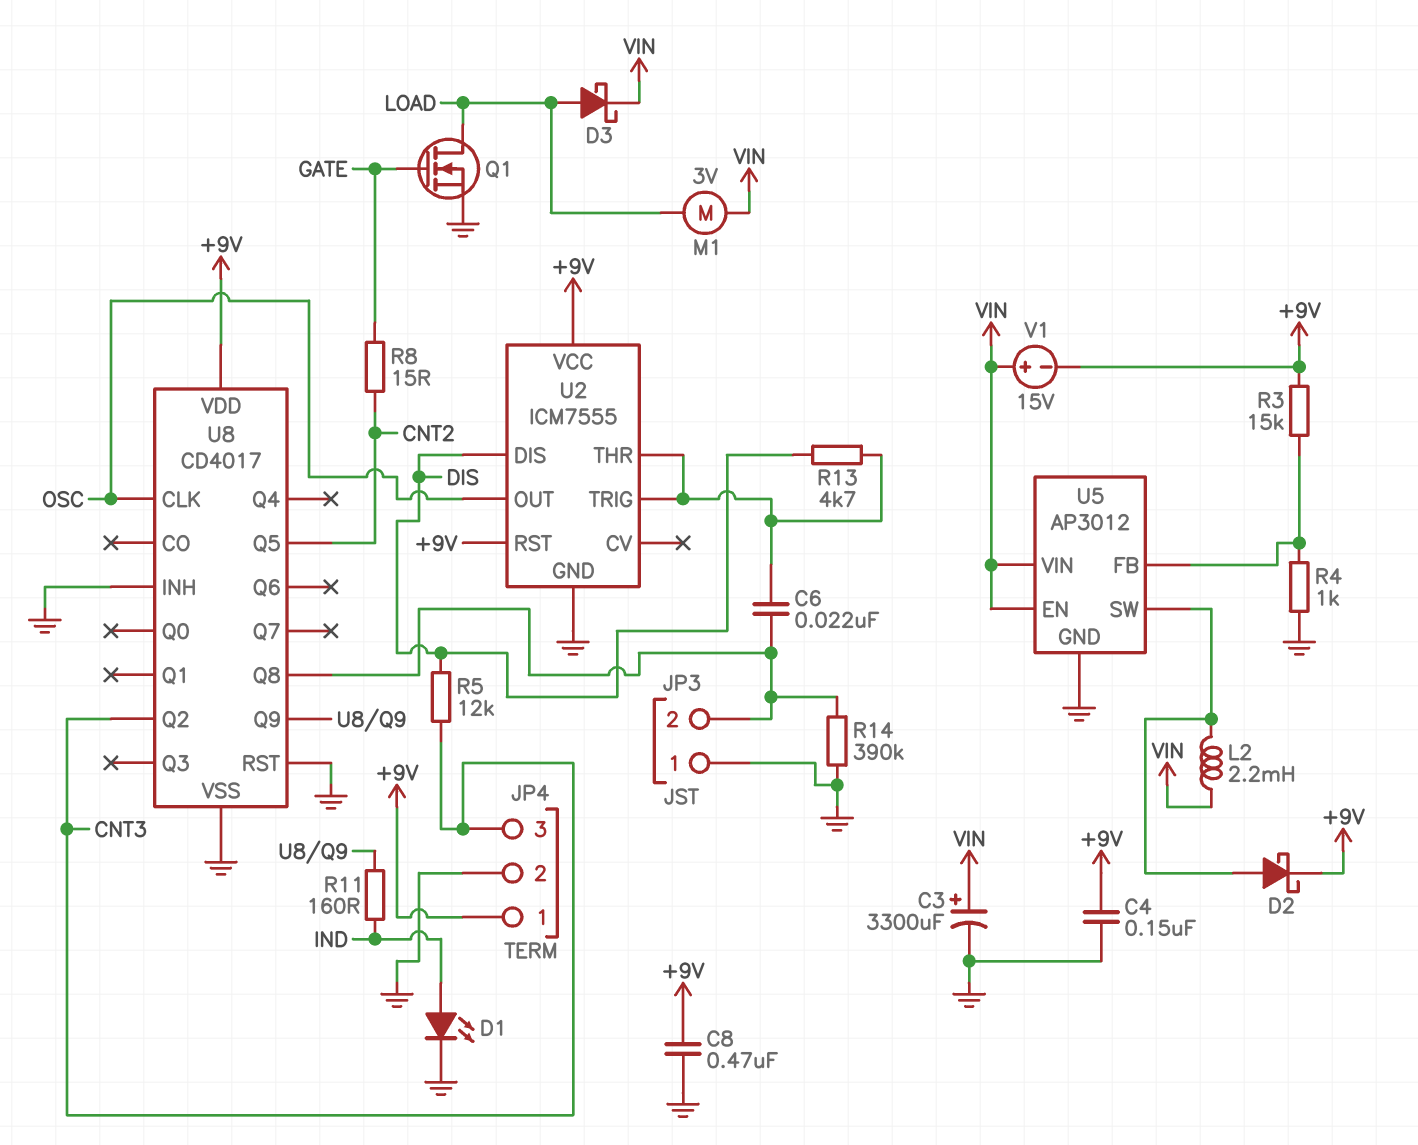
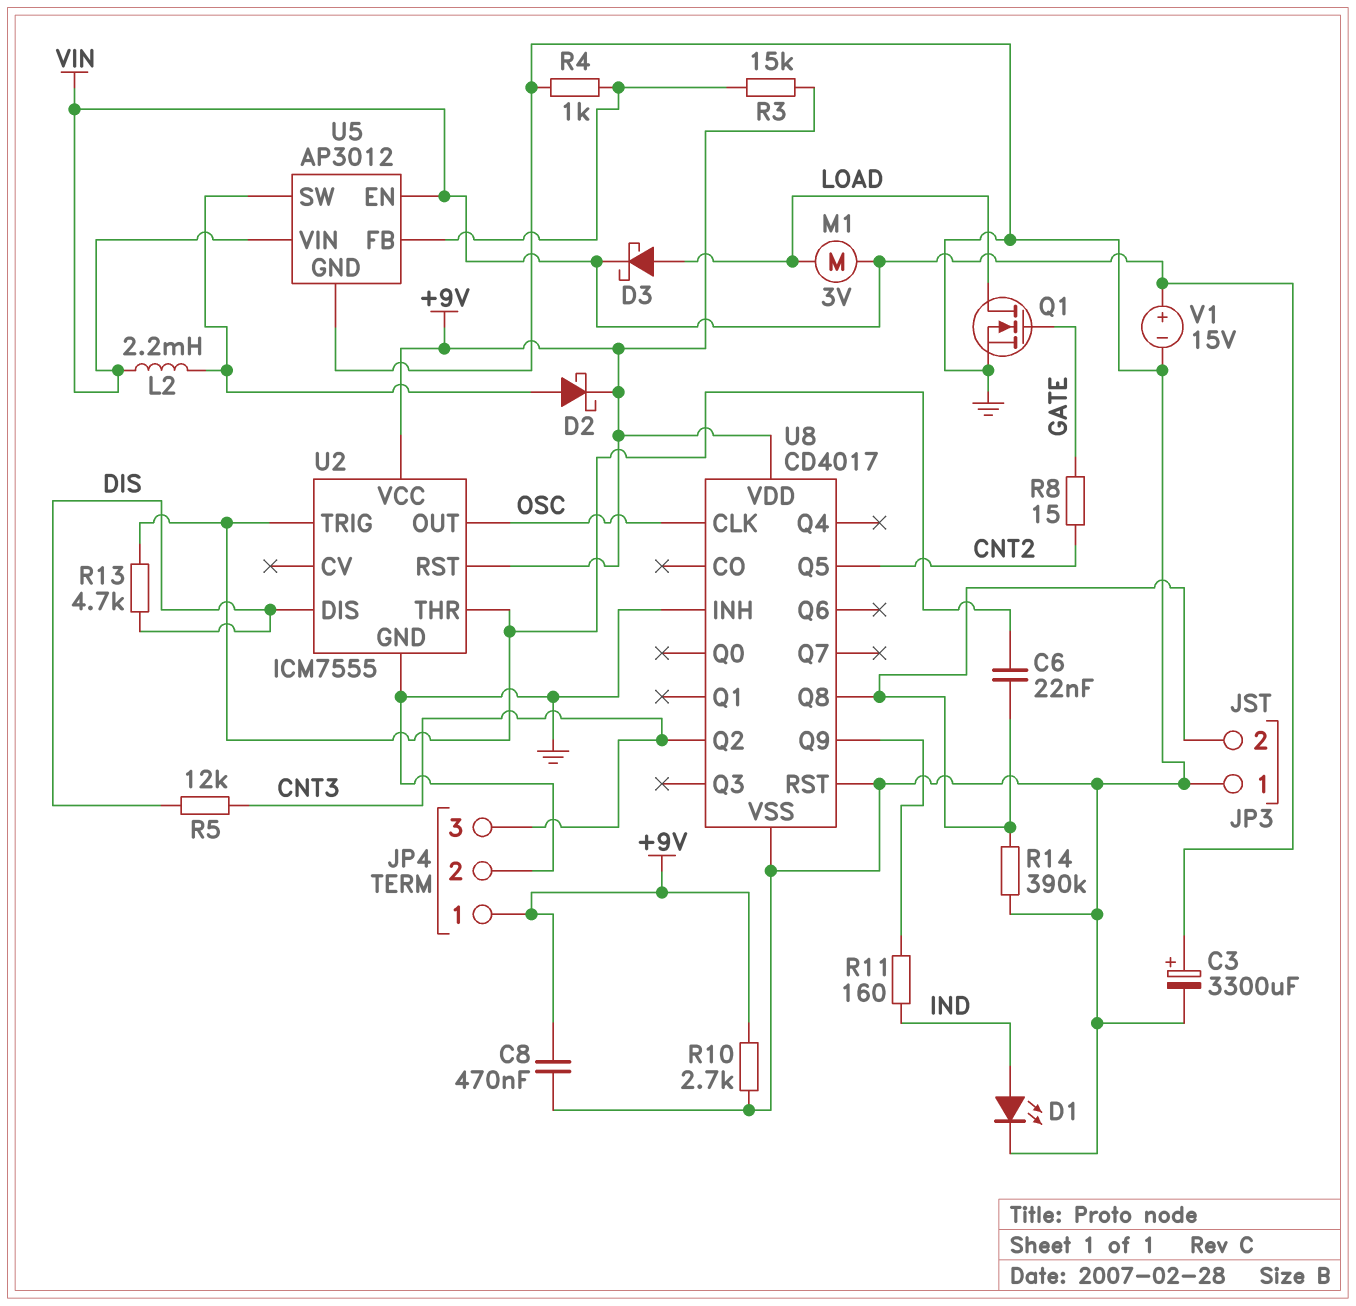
C4: 150nF (+9V, GND) -> none
R10: none -> 2.7k (+9V, GND)
V1: 15V (plus VIN, minus +9V) -> 15V (plus VIN, minus GND)

